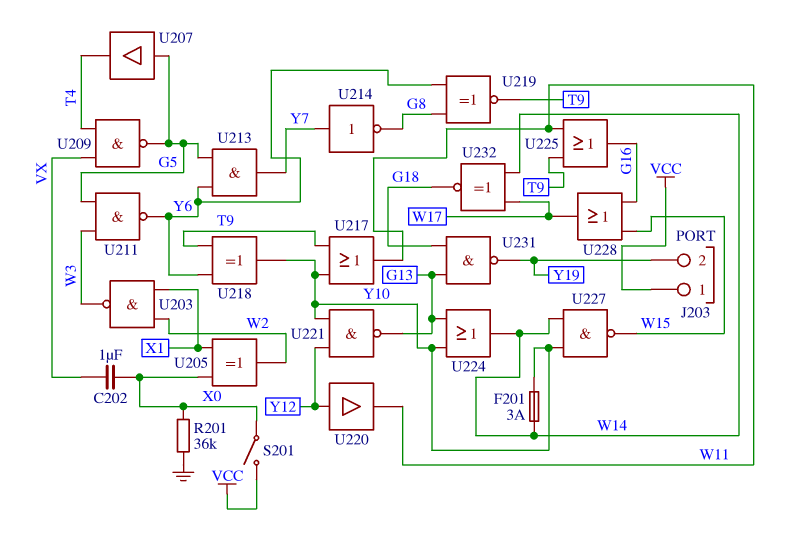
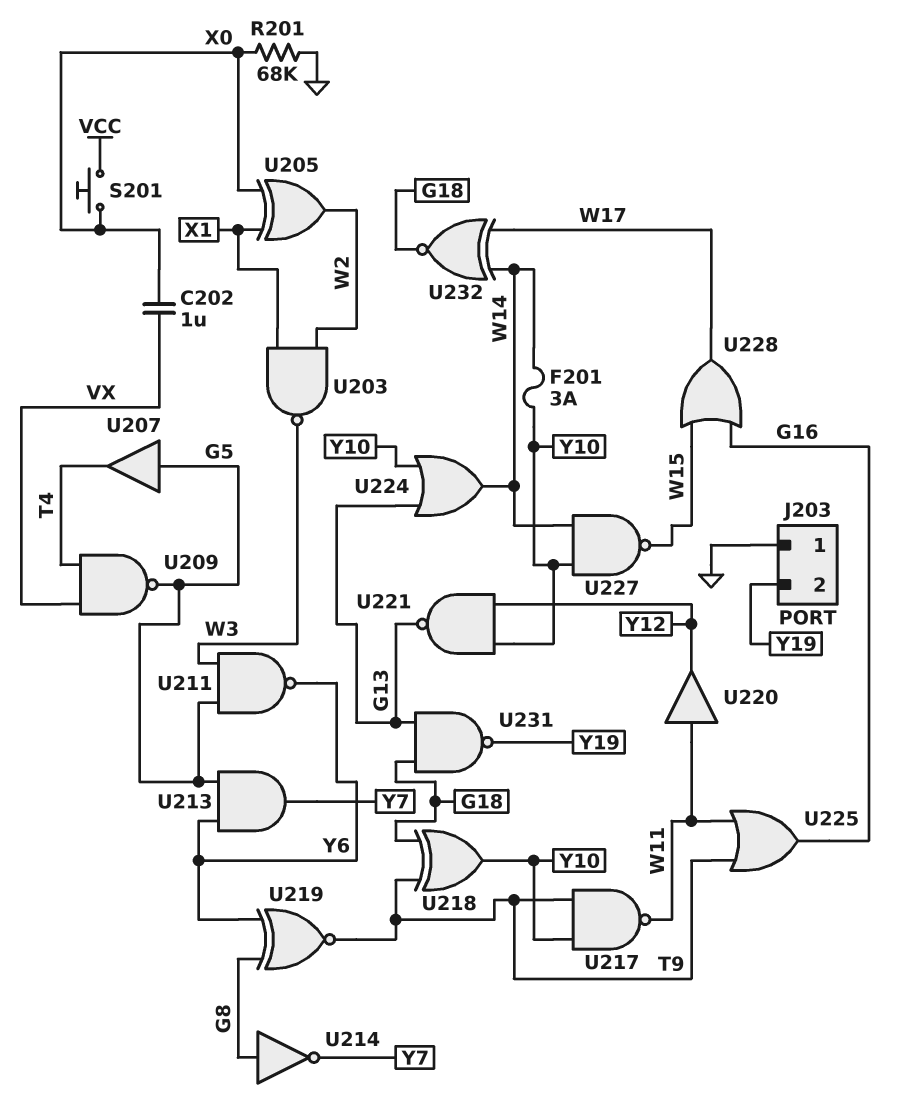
J203 pin 1: VCC -> GND
R201: 36k (GND, X0) -> 68k (GND, X0)
S201: switch (VCC, X0) -> button (VCC, X0)
U214: NOT (in Y7, out G8) -> NOT (in G8, out Y7)
U217: OR (in T9, in Y10, out W11) -> NAND (in T9, in Y10, out W11)
U218: XOR (in T9, in Y6, out Y10) -> XOR (in G18, in T9, out Y10)
U220: buffer (in Y12, out W11) -> buffer (in W11, out Y12)

